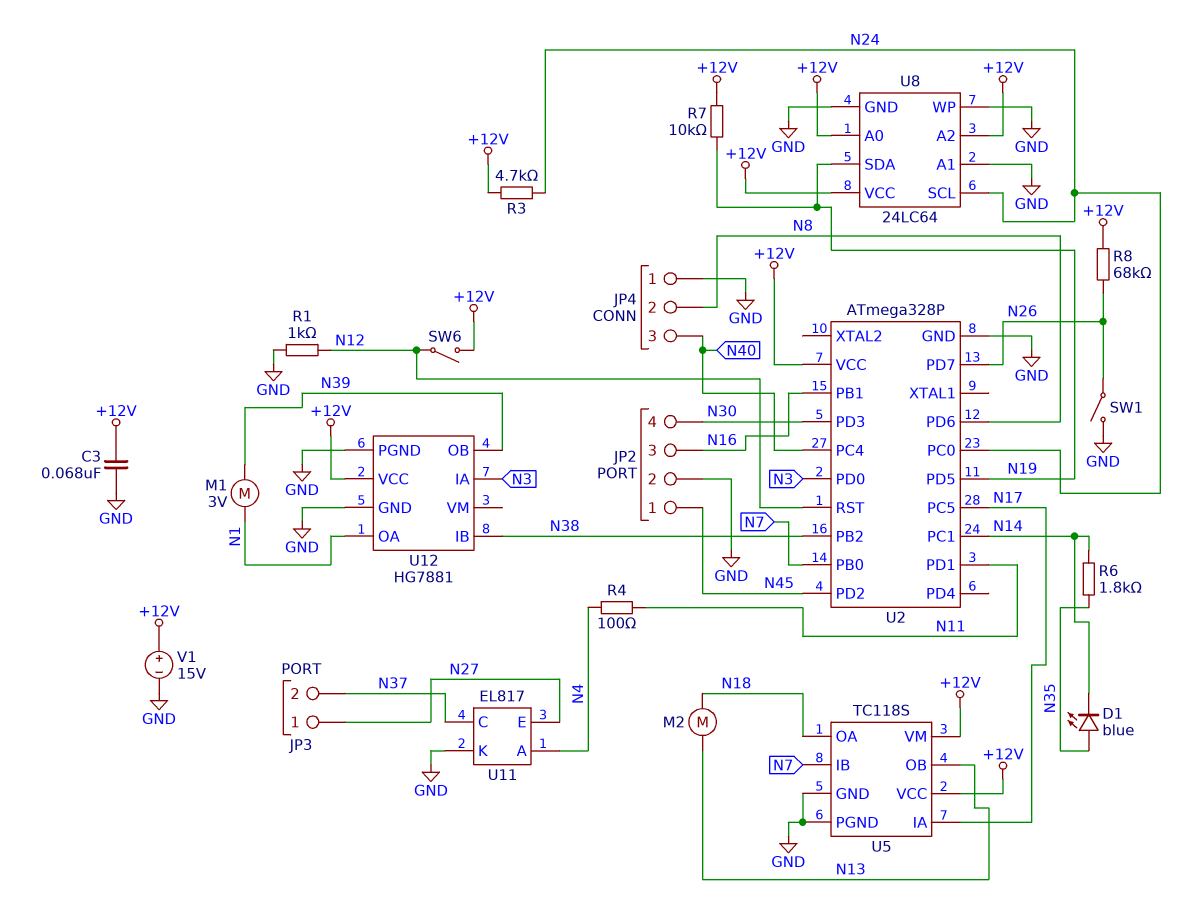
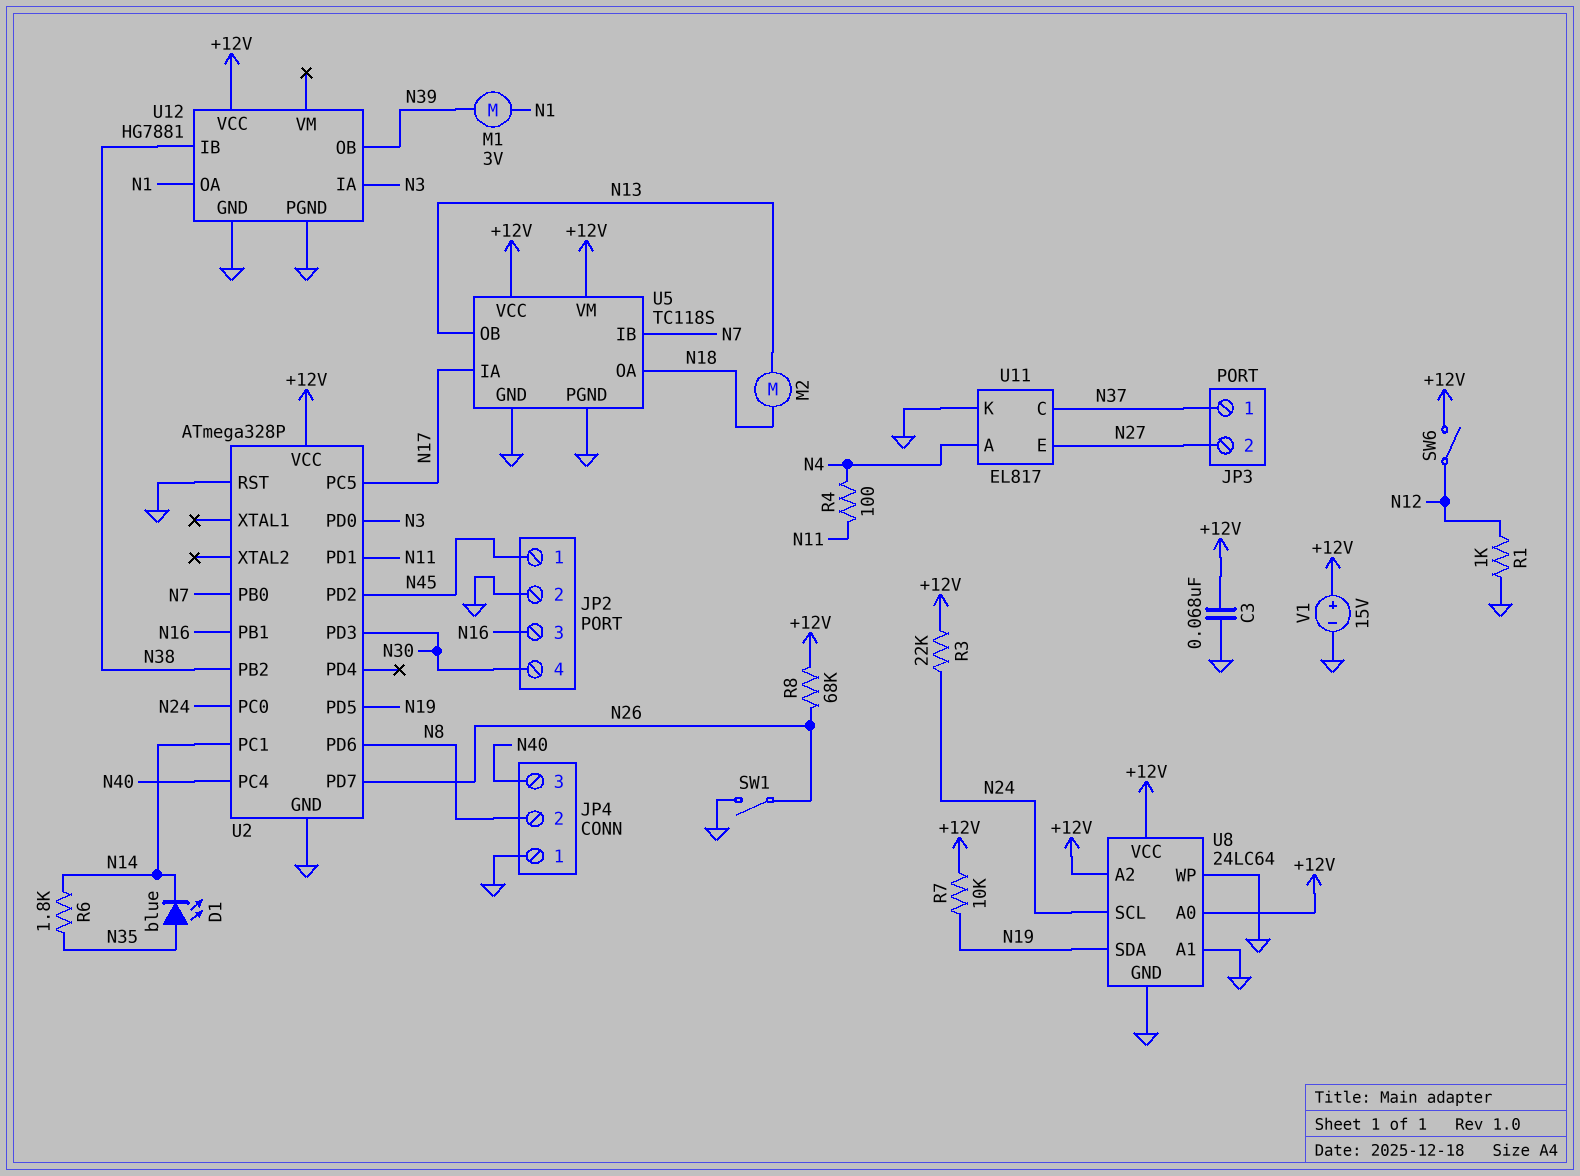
JP3 pin 1: N27 -> N37
JP3 pin 2: N37 -> N27
R3: 4.7k (+12V, N24) -> 22k (+12V, N24)
U2 pin RST: N12 -> GND

